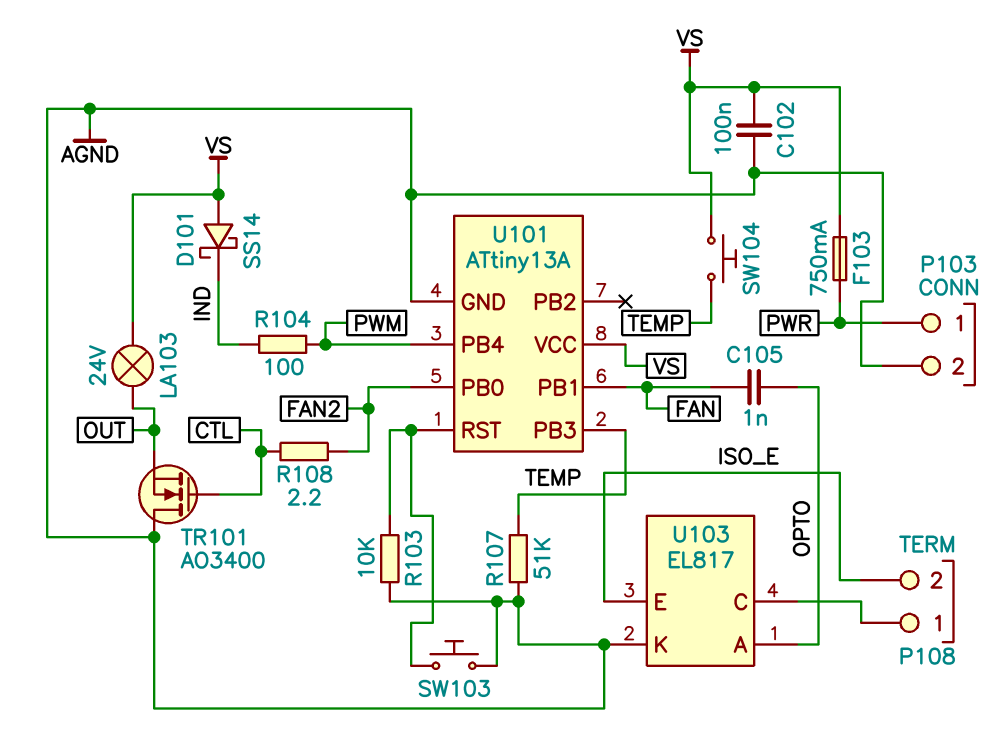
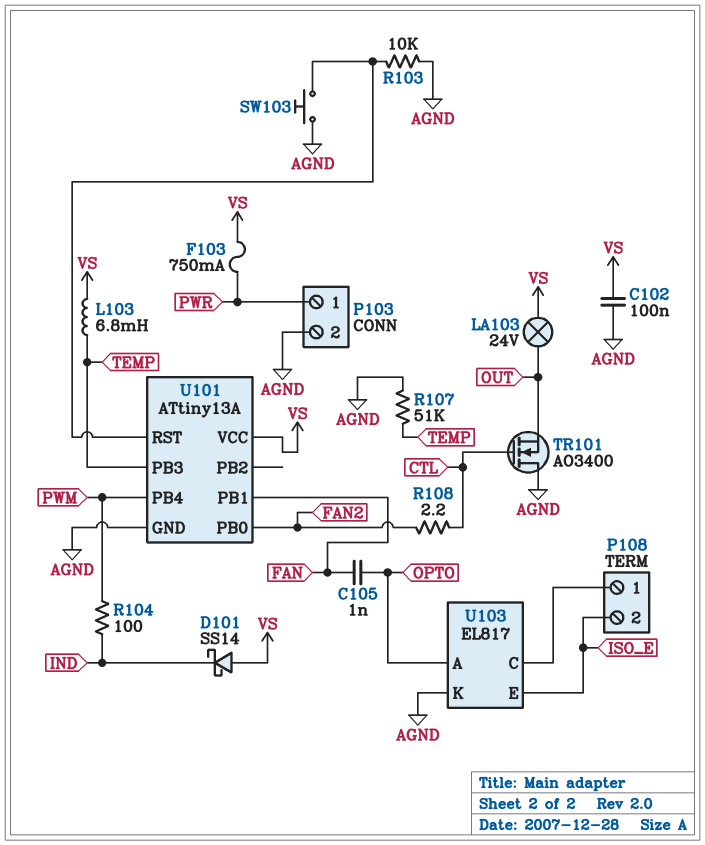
L103: none -> 6.8mH (TEMP, VS)
SW104: button (TEMP, VS) -> none

